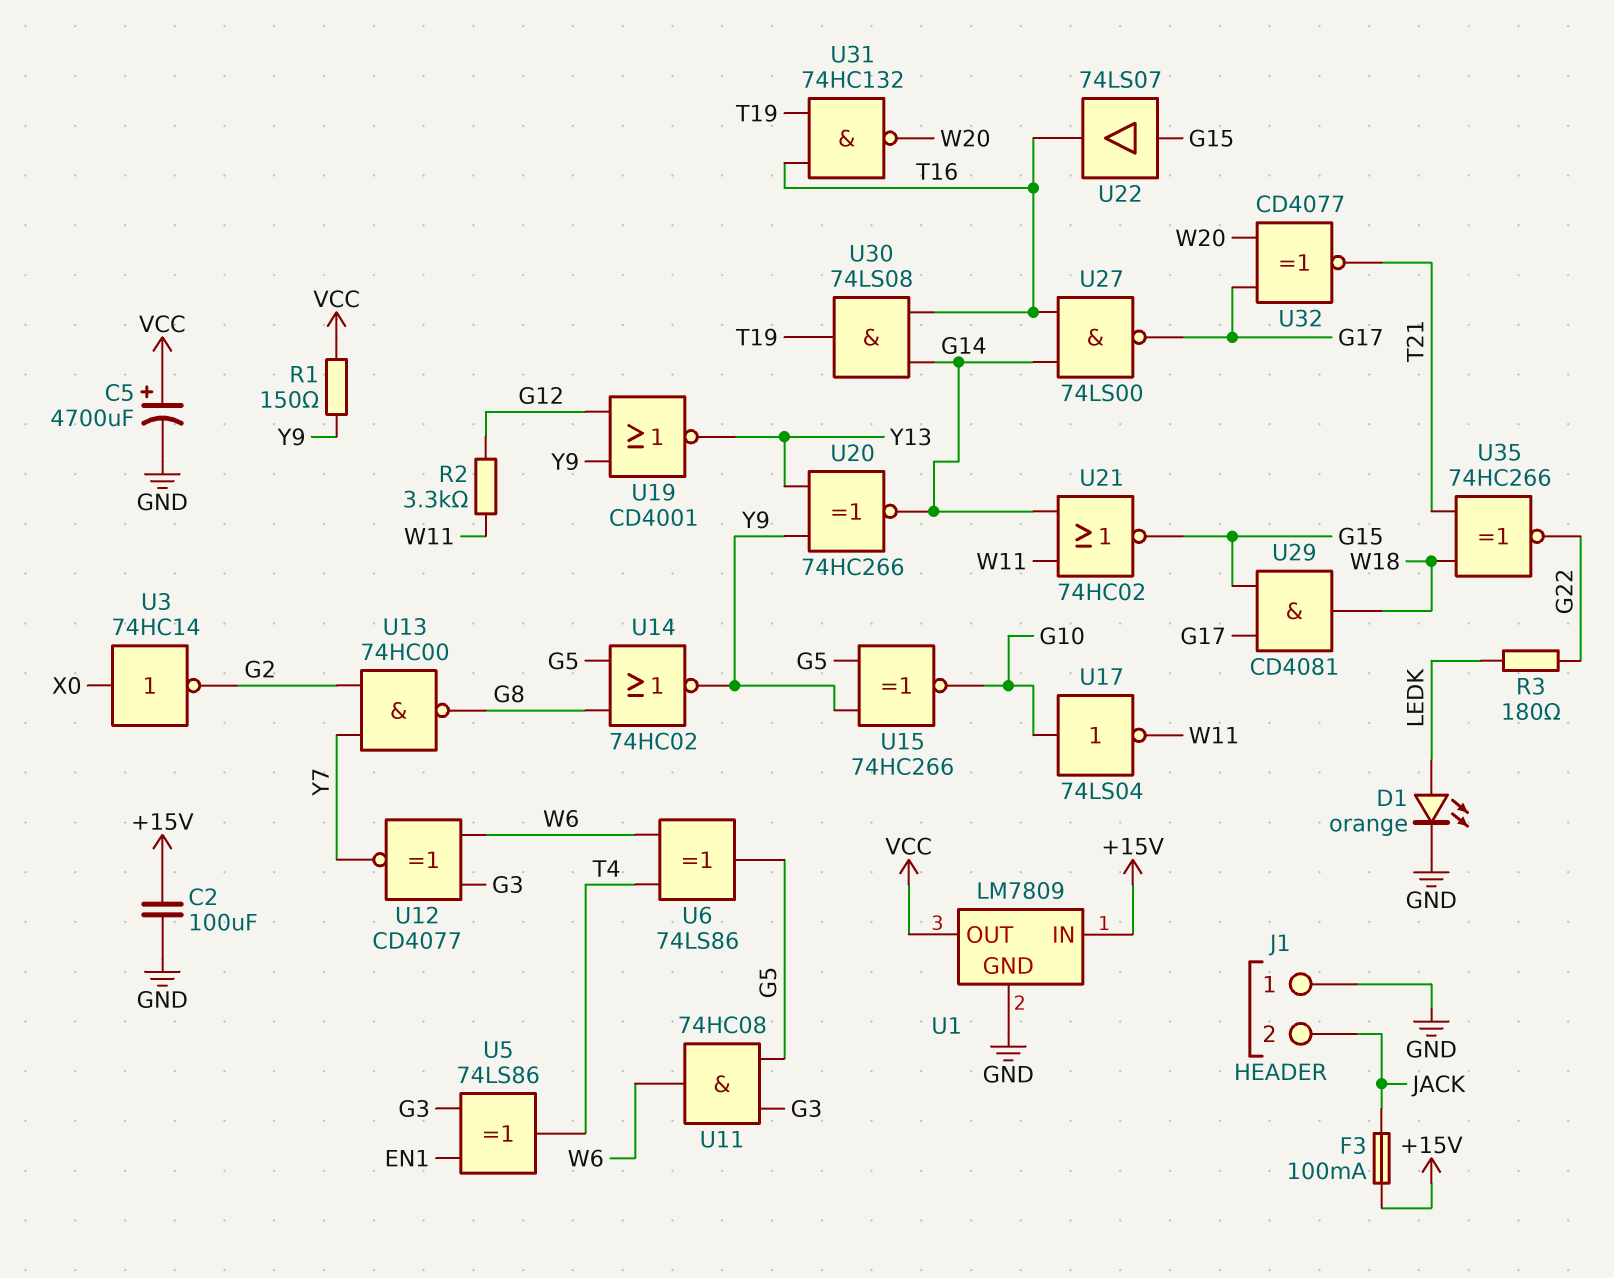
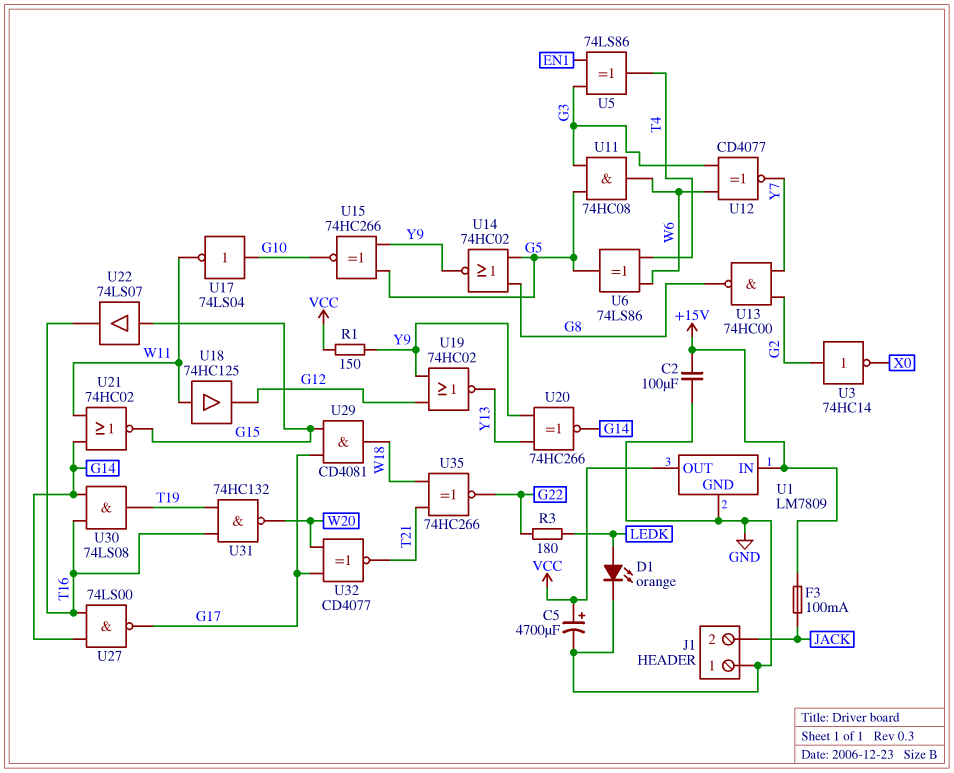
R2: 3.3k (G12, W11) -> none
U3: NOT 74HC14 (in X0, out G2) -> NOT 74HC14 (in G2, out X0)
U18: none -> buffer 74HC125 (in W11, out G12)
U19: NOR CD4001 (in G12, in Y9, out Y13) -> NOR 74HC02 (in G12, in Y9, out Y13)

